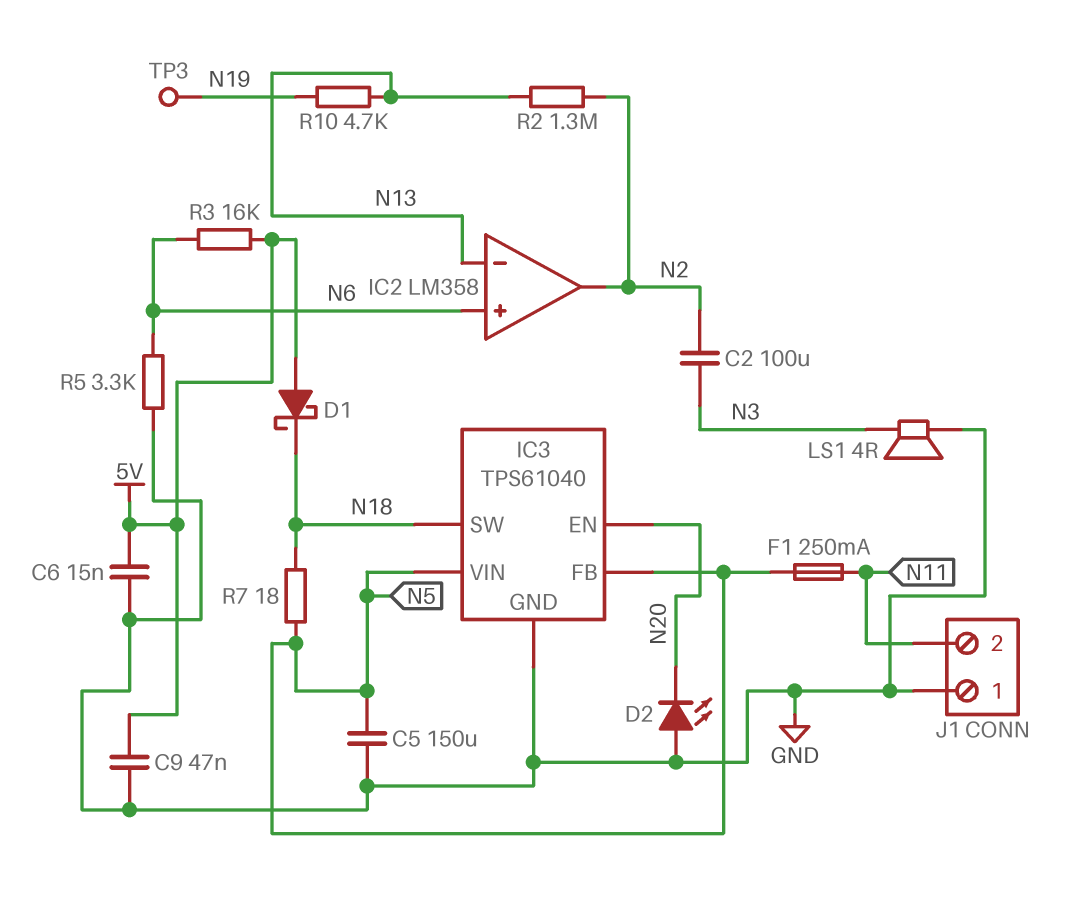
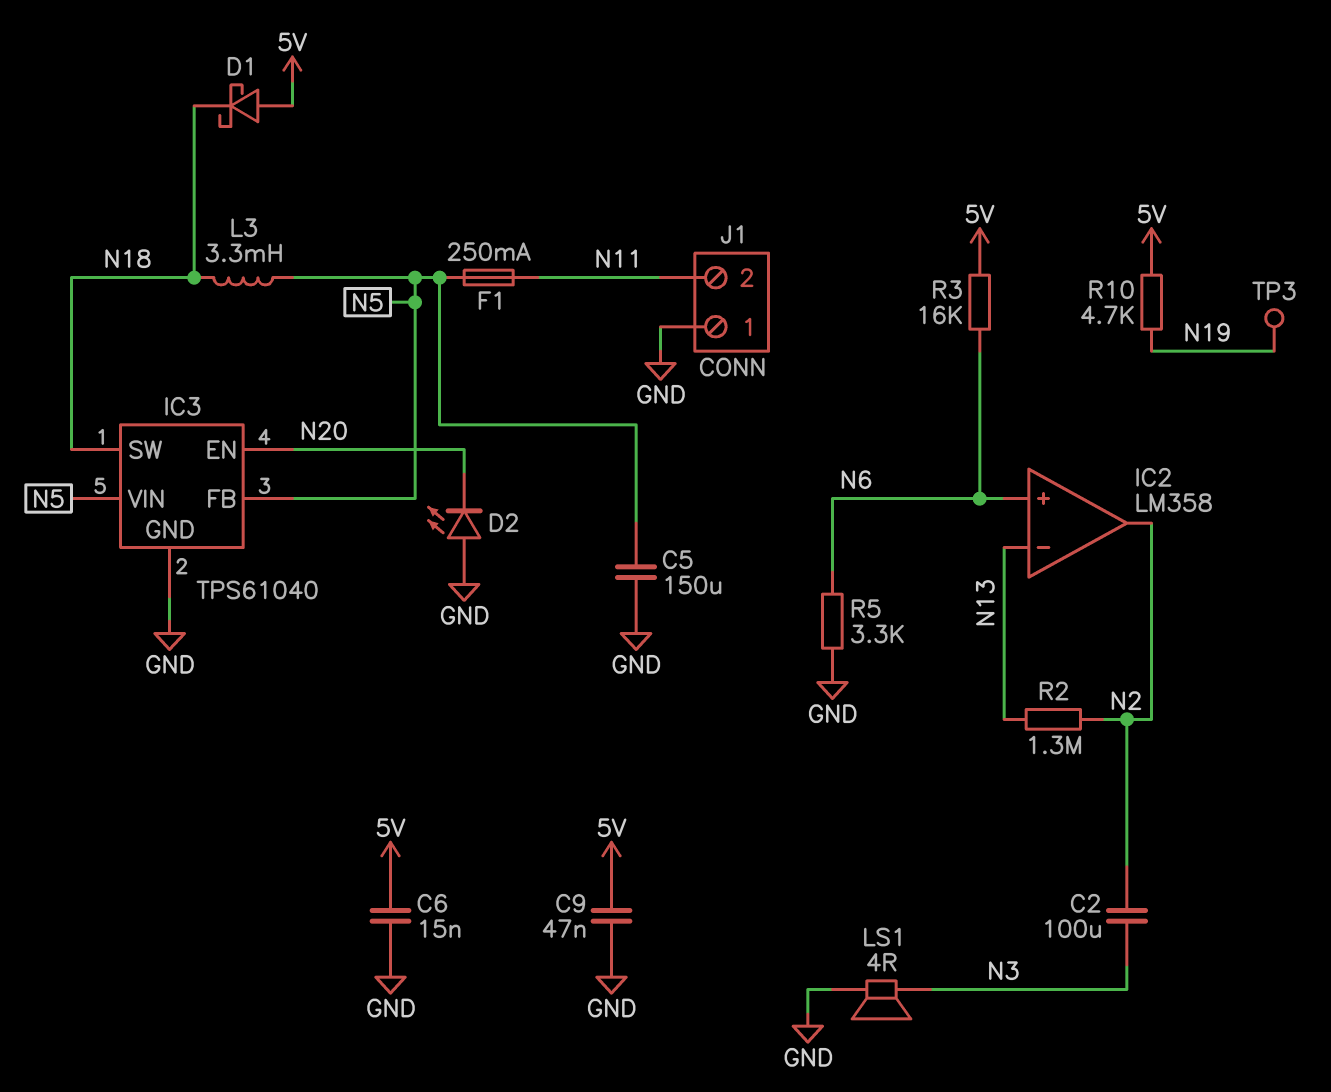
L3: none -> 3.3mH (N5, N18)
R7: 18 (N5, N18) -> none
R10: 4.7k (N13, N19) -> 4.7k (5V, N19)

